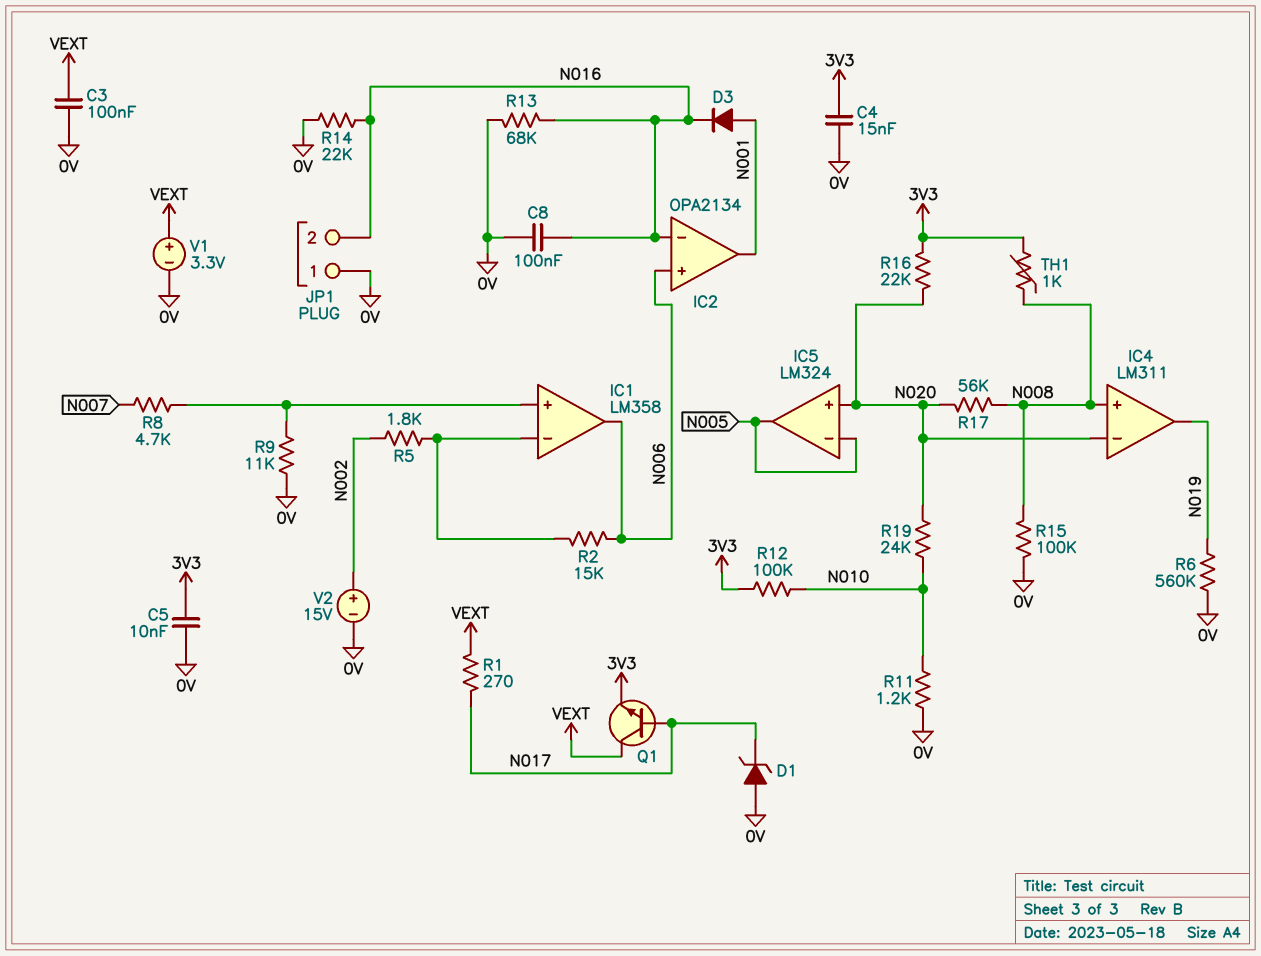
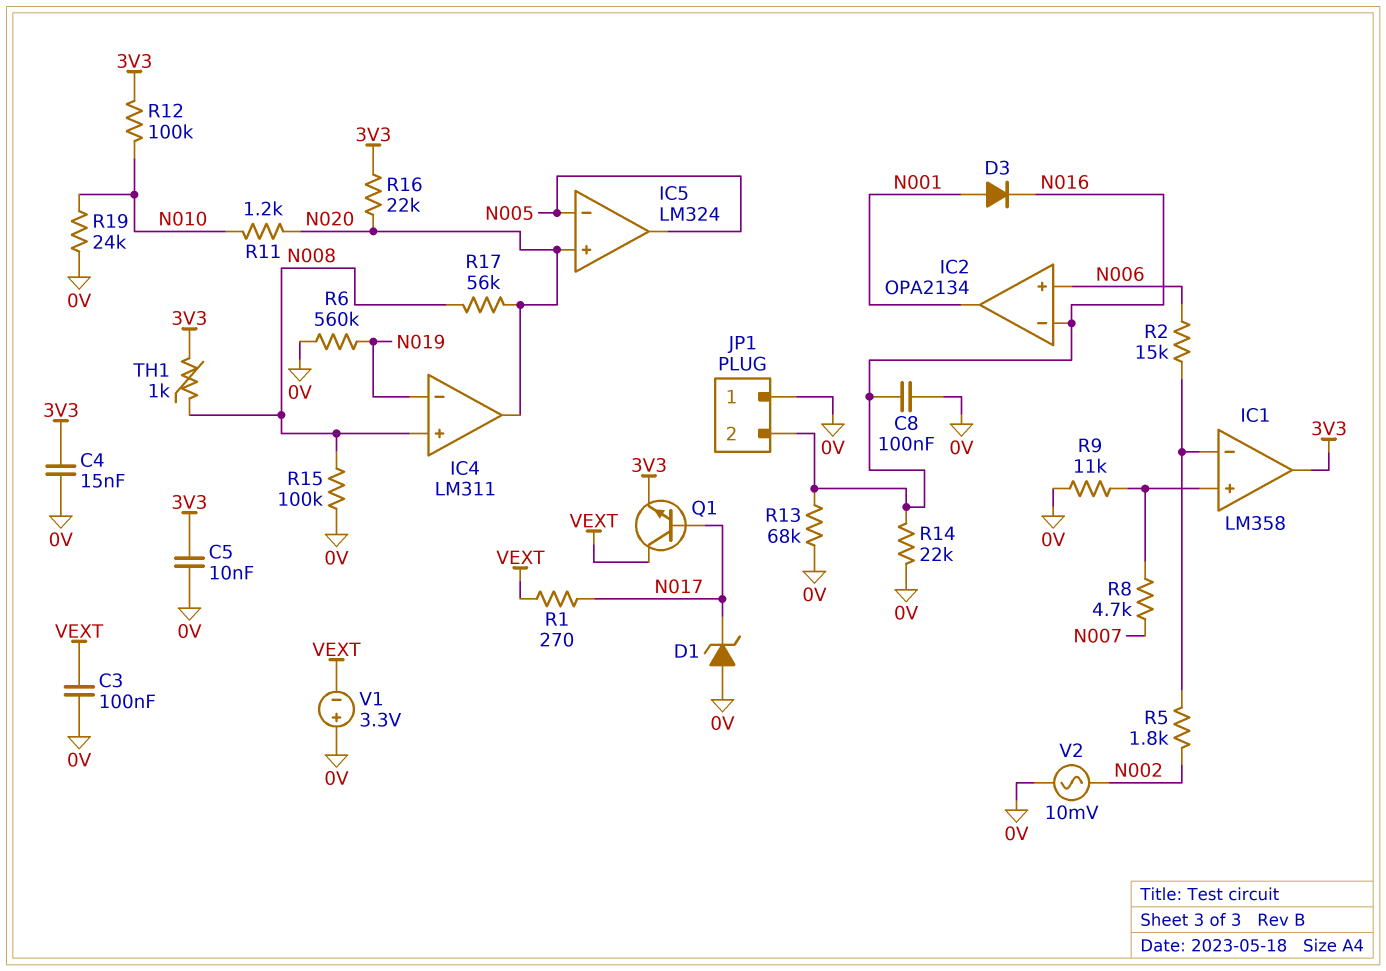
IC1 pin out: N006 -> 3V3
IC4 pin in-: N020 -> N019
IC4 pin out: N019 -> N020
R11: 1.2k (0V, N010) -> 1.2k (N010, N020)
R19: 24k (N010, N020) -> 24k (0V, N010)
V1: 3.3V (plus VEXT, minus 0V) -> 3.3V (plus 0V, minus VEXT)
V2: 15V (plus N002, minus 0V) -> AC 10mV (0V, N002)

